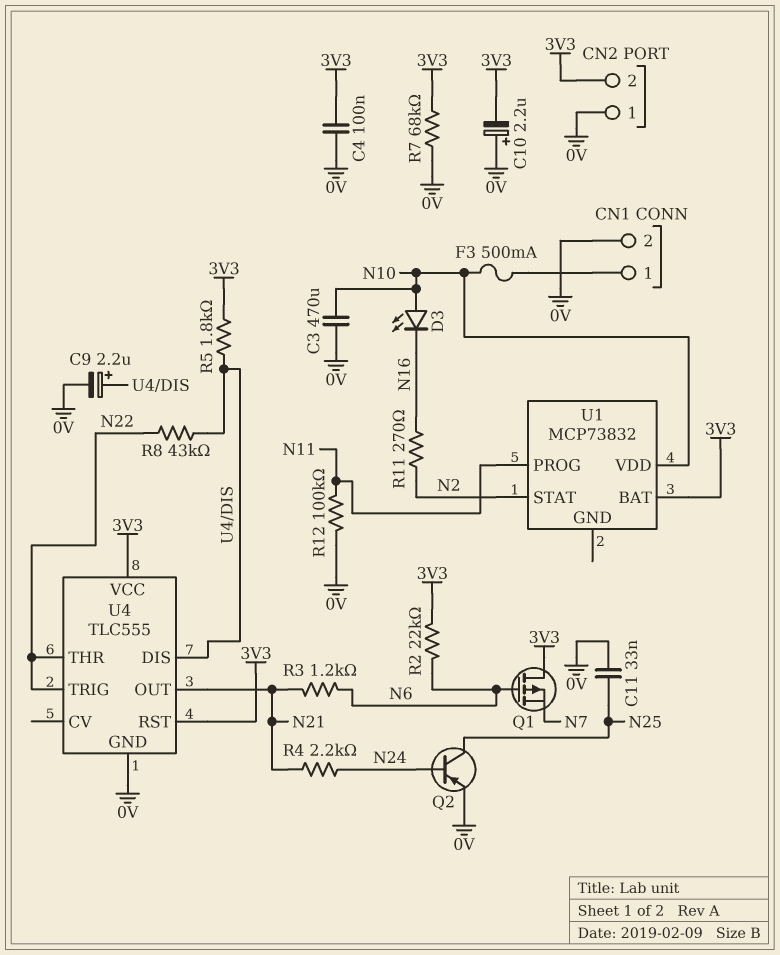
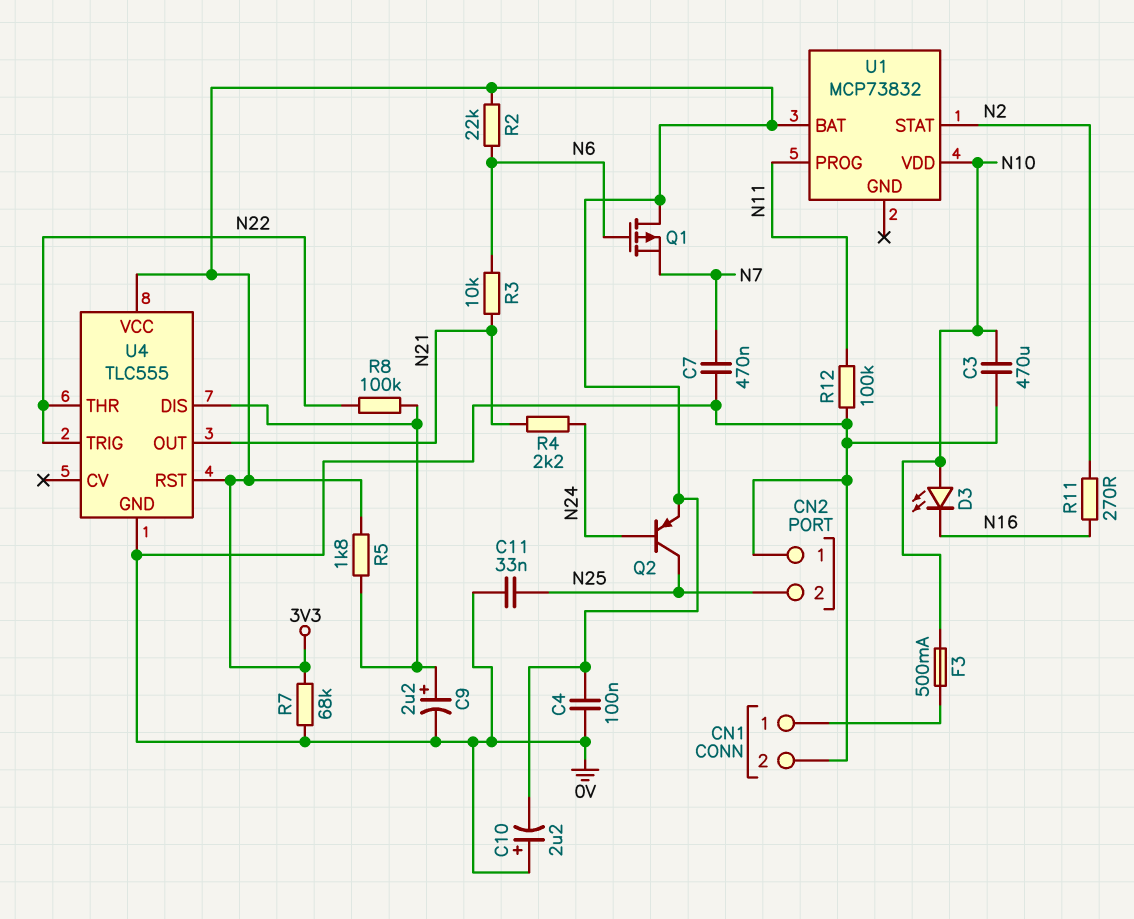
C7: none -> 470nF (0V, N7)
CN2 pin 2: 3V3 -> N25
Q2: PNP (B N24, C N25, E 0V) -> PNP (B N24, C N25, E 3V3)
R3: 1.2k (N6, N21) -> 10k (N6, N21)
R8: 43k (N22, U4/DIS) -> 100k (N22, U4/DIS)

